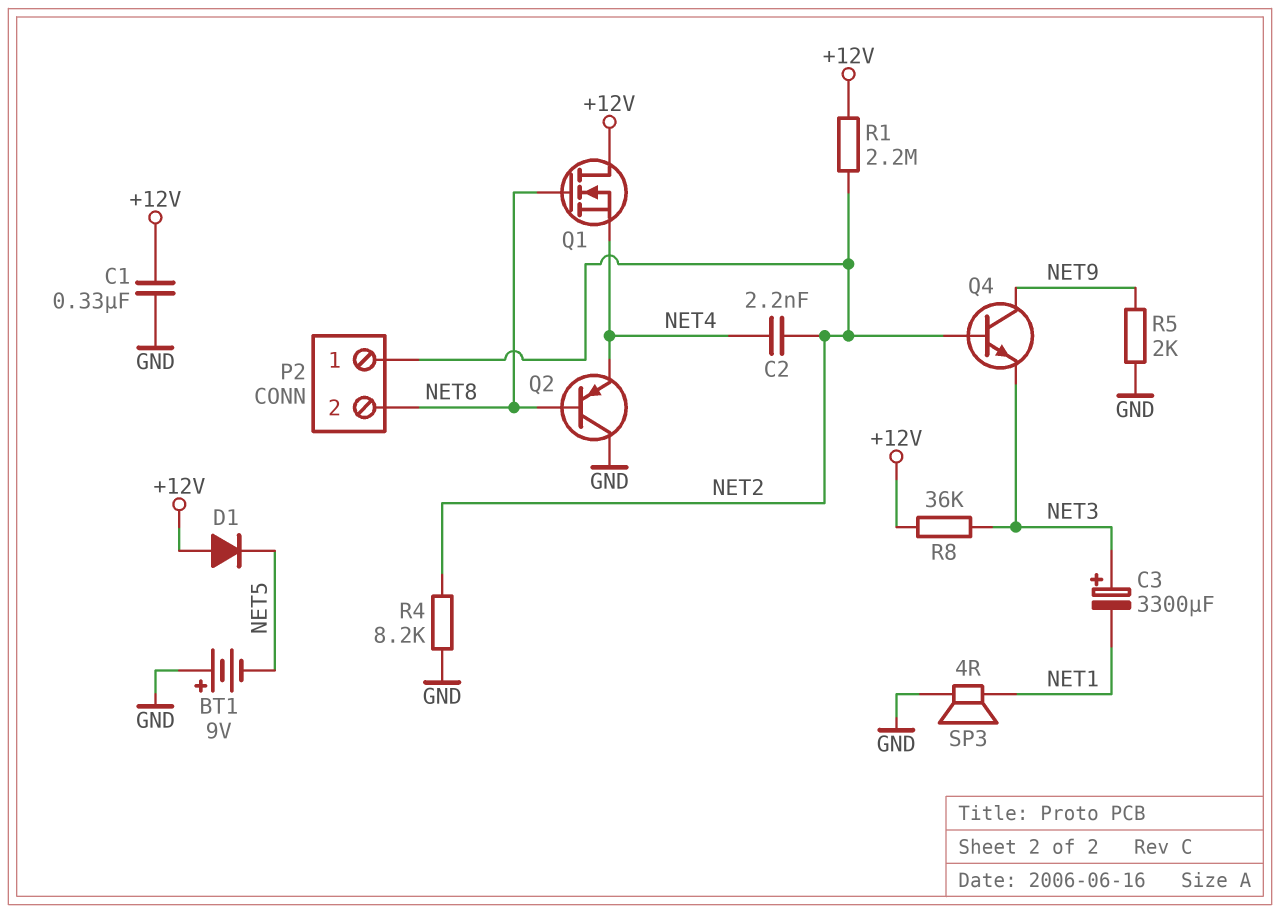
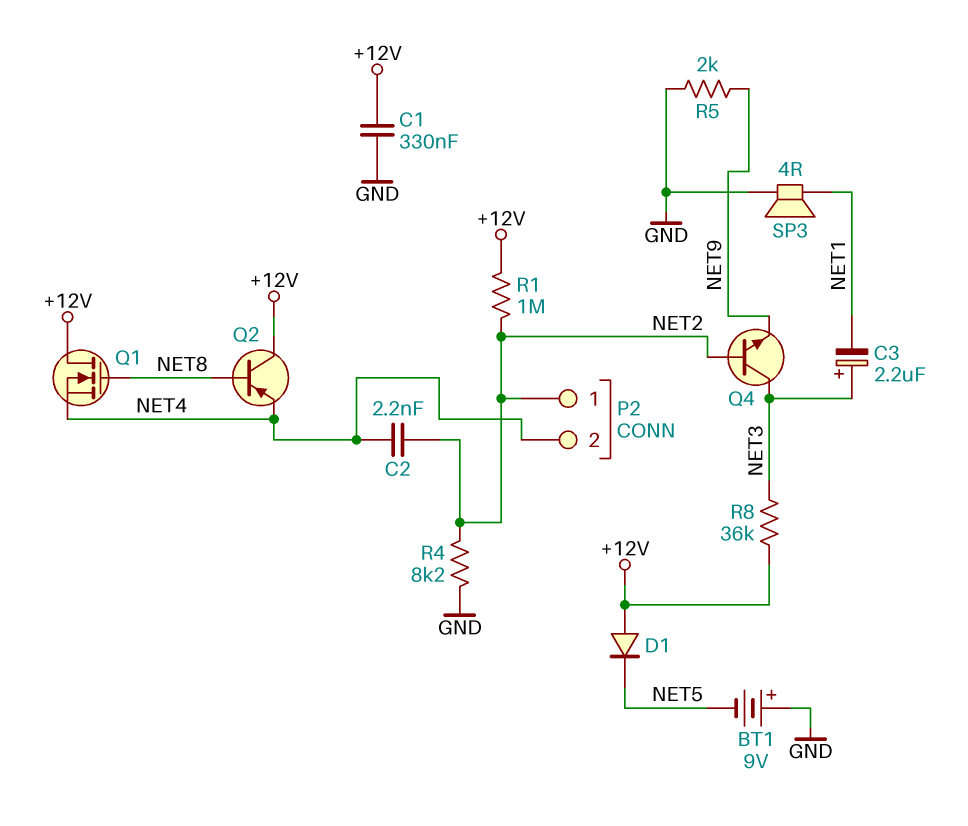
C3: 3300uF (plus NET3, minus NET1) -> 2.2uF (plus NET3, minus NET1)
P2 pin 2: NET8 -> NET4
Q2: PNP (B NET8, C GND, E NET4) -> PNP (B NET8, C +12V, E NET4)
Q4: NPN (B NET2, C NET9, E NET3) -> NPN (B NET2, C NET3, E NET9)
R1: 2.2M (+12V, NET2) -> 1M (+12V, NET2)

